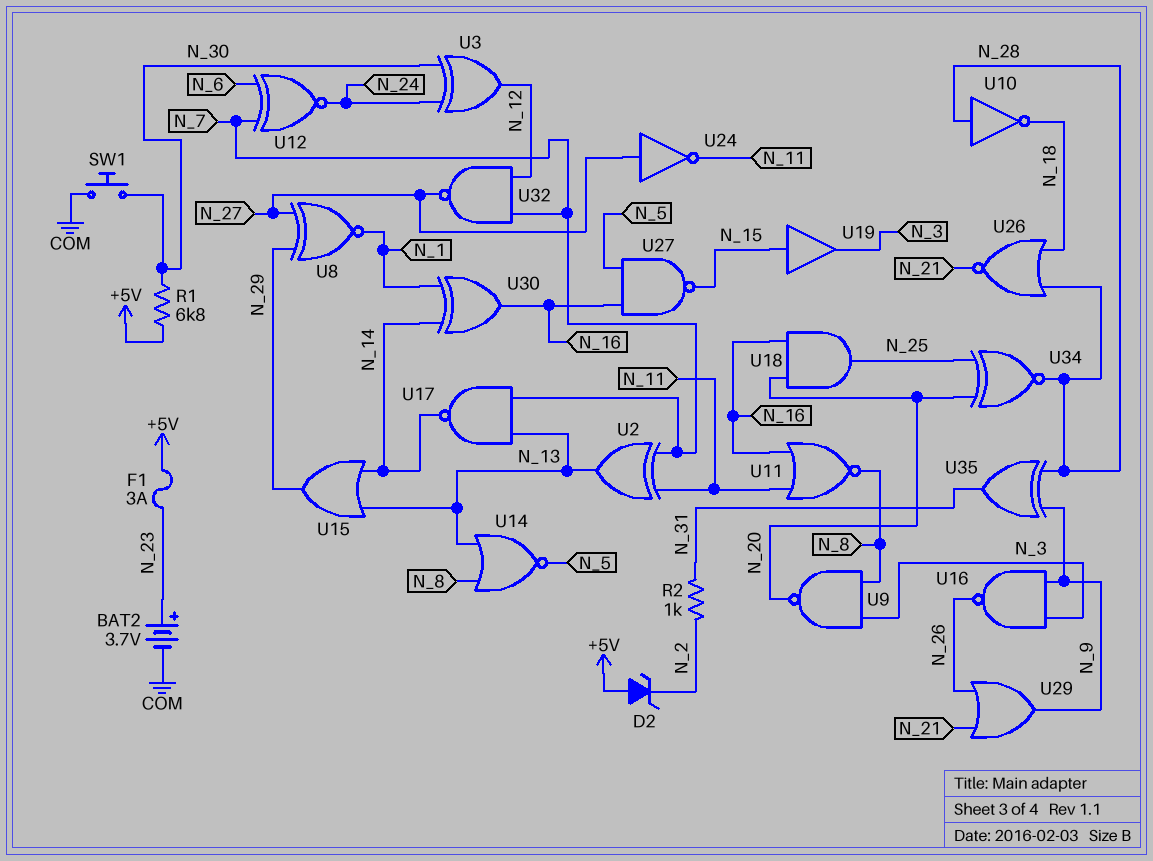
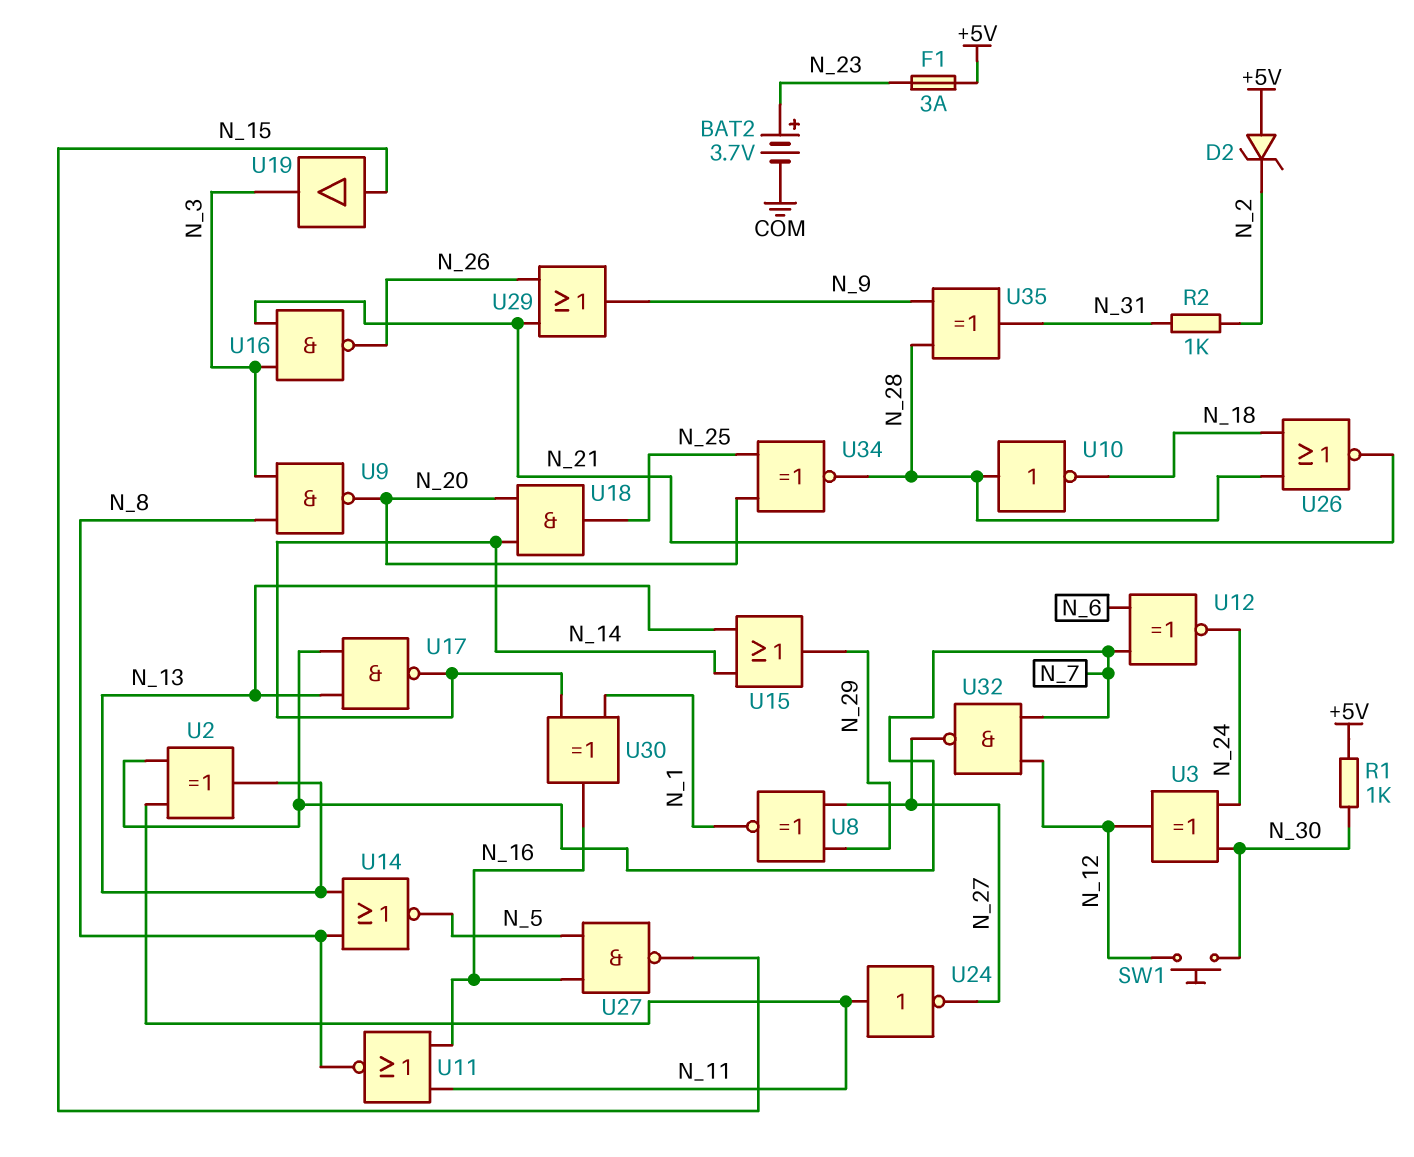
R1: 6.8k (+5V, N_30) -> 1k (+5V, N_30)
SW1: button (COM, N_30) -> button (N_12, N_30)
U16: NAND (in N_3, in N_9, out N_26) -> NAND (in N_3, in N_21, out N_26)
U18: AND (in N_16, in N_20, out N_25) -> AND (in N_14, in N_20, out N_25)
U24: NOT (in N_27, out N_11) -> NOT (in N_11, out N_27)

